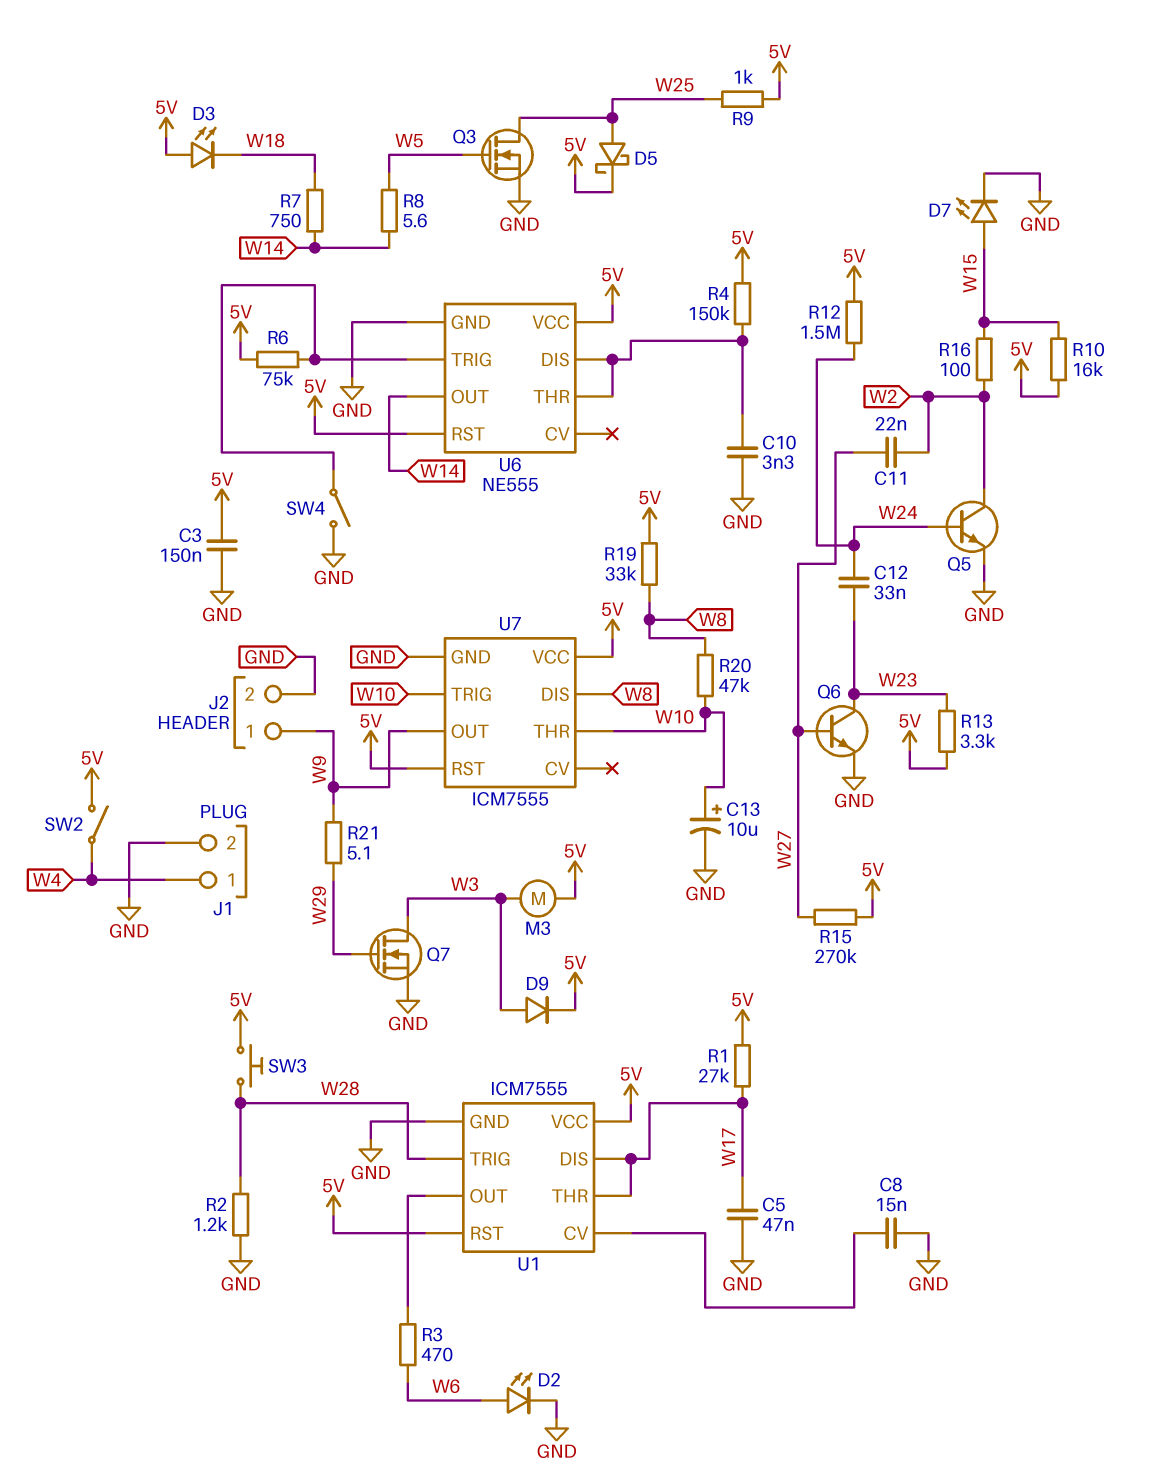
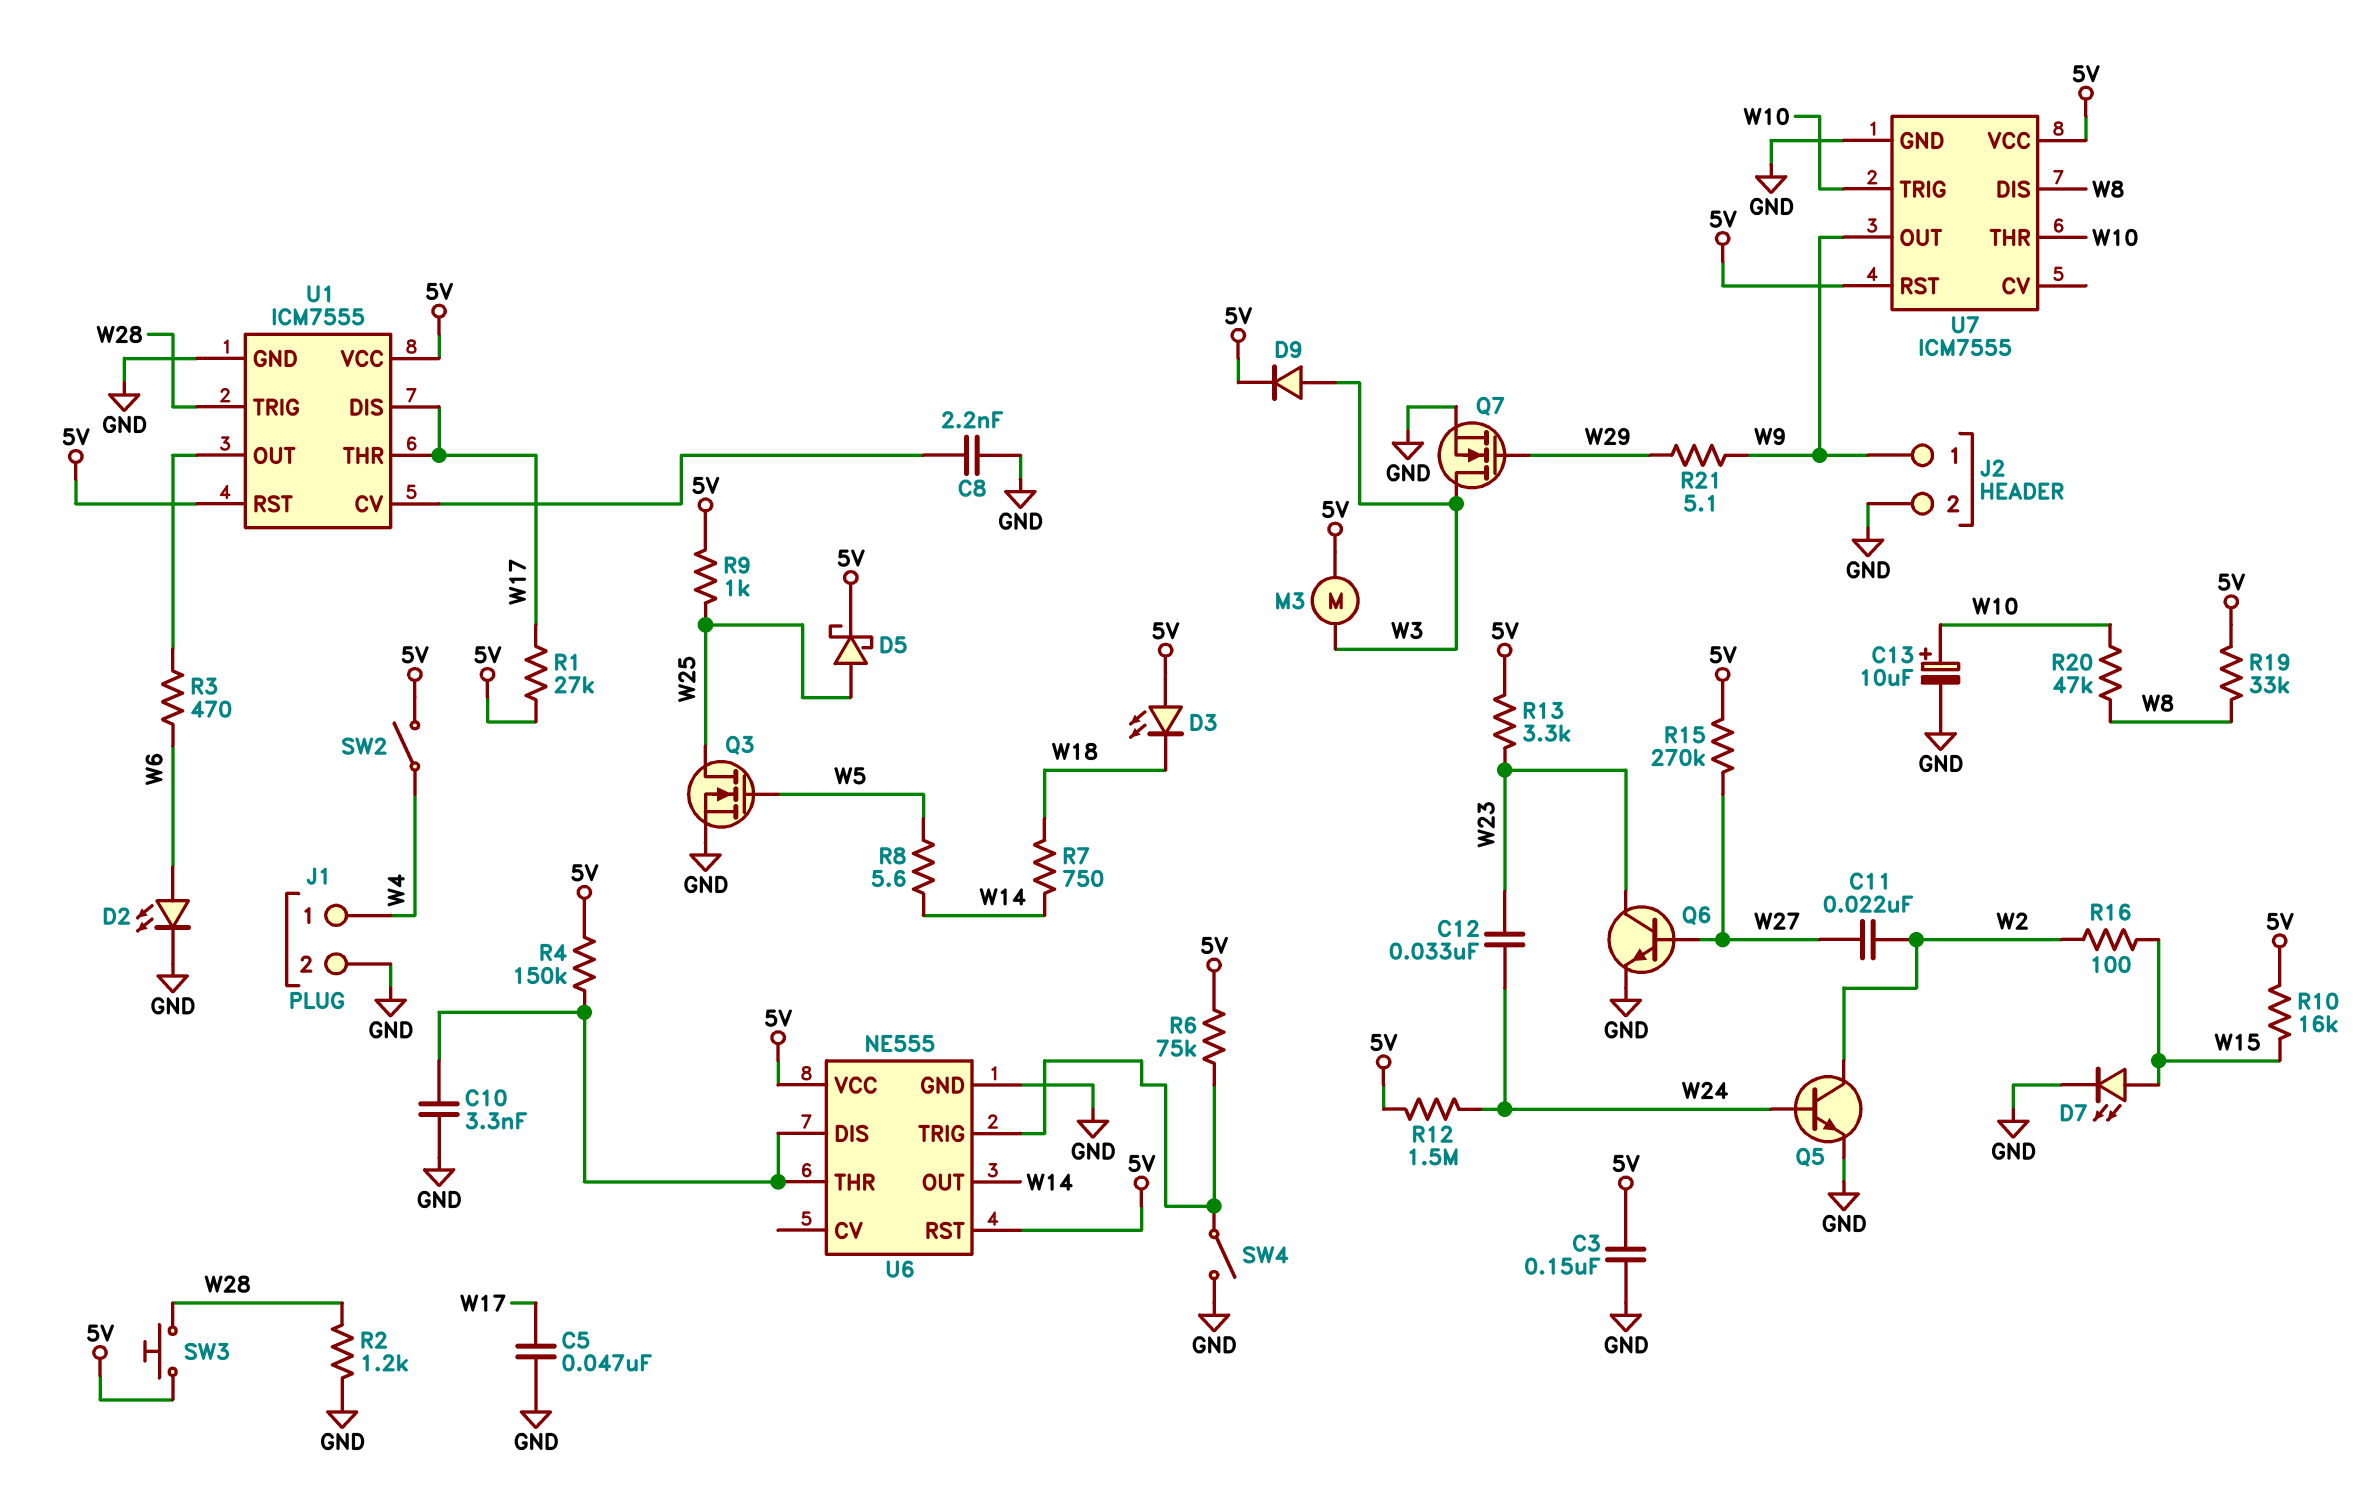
C8: 15nF (GND, U1/CV) -> 2.2nF (GND, U1/CV)

